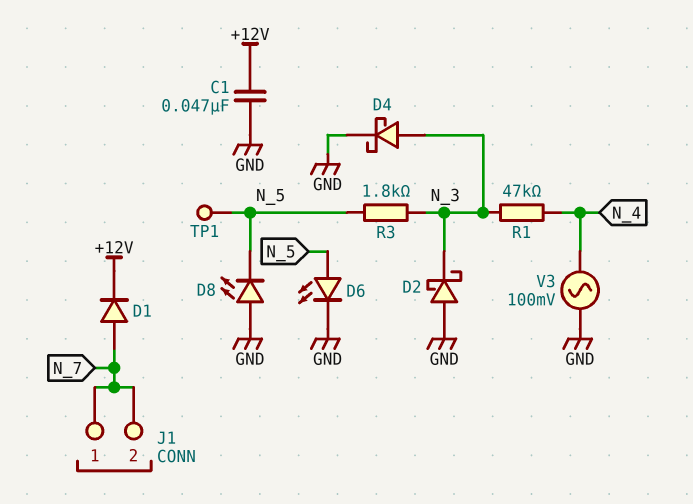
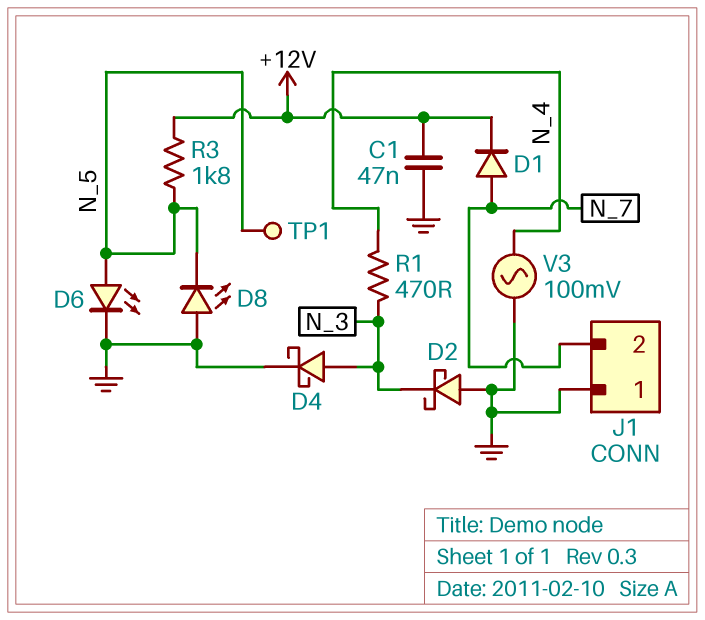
J1 pin 1: N_7 -> GND
R1: 47k (N_3, N_4) -> 470 (N_3, N_4)
R3: 1.8k (N_3, N_5) -> 1.8k (+12V, N_5)

